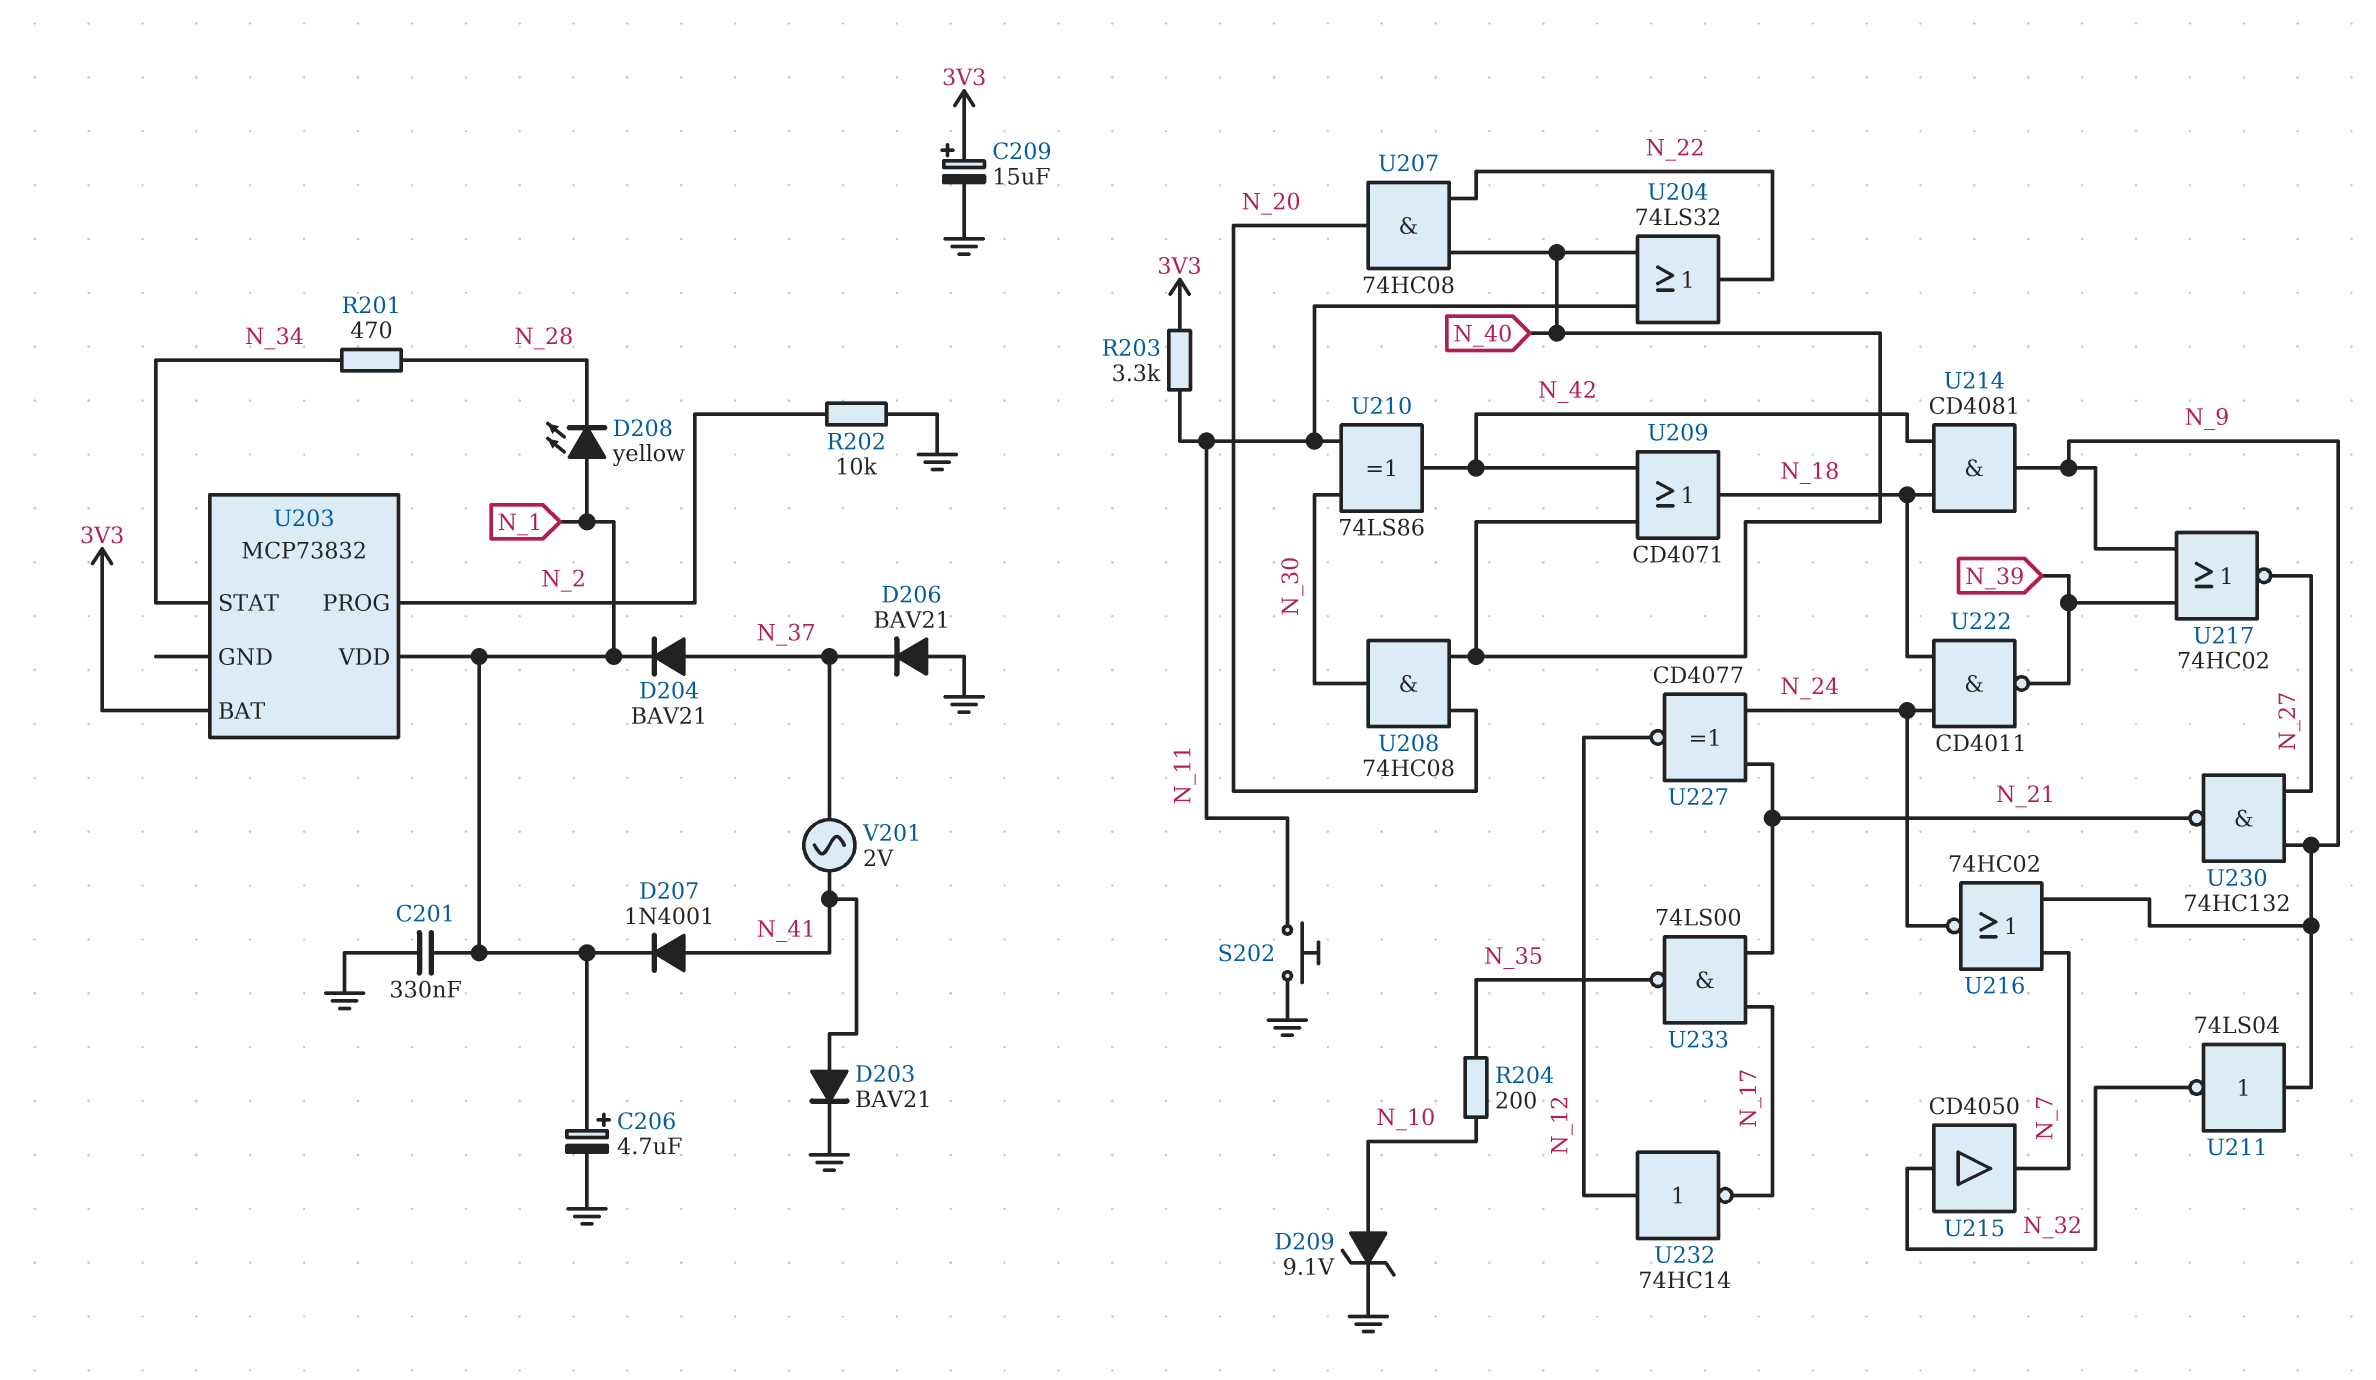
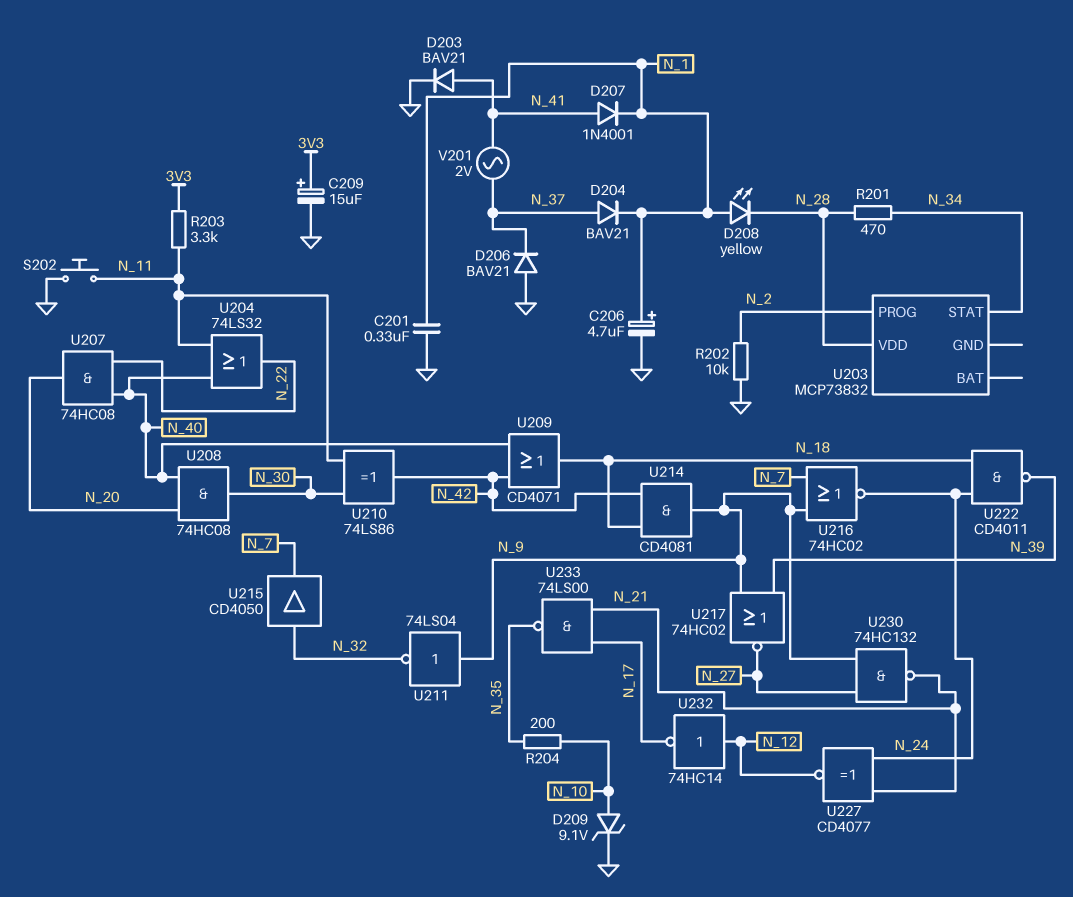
U203 pin BAT: 3V3 -> none
U203 pin VDD: N_1 -> N_28

